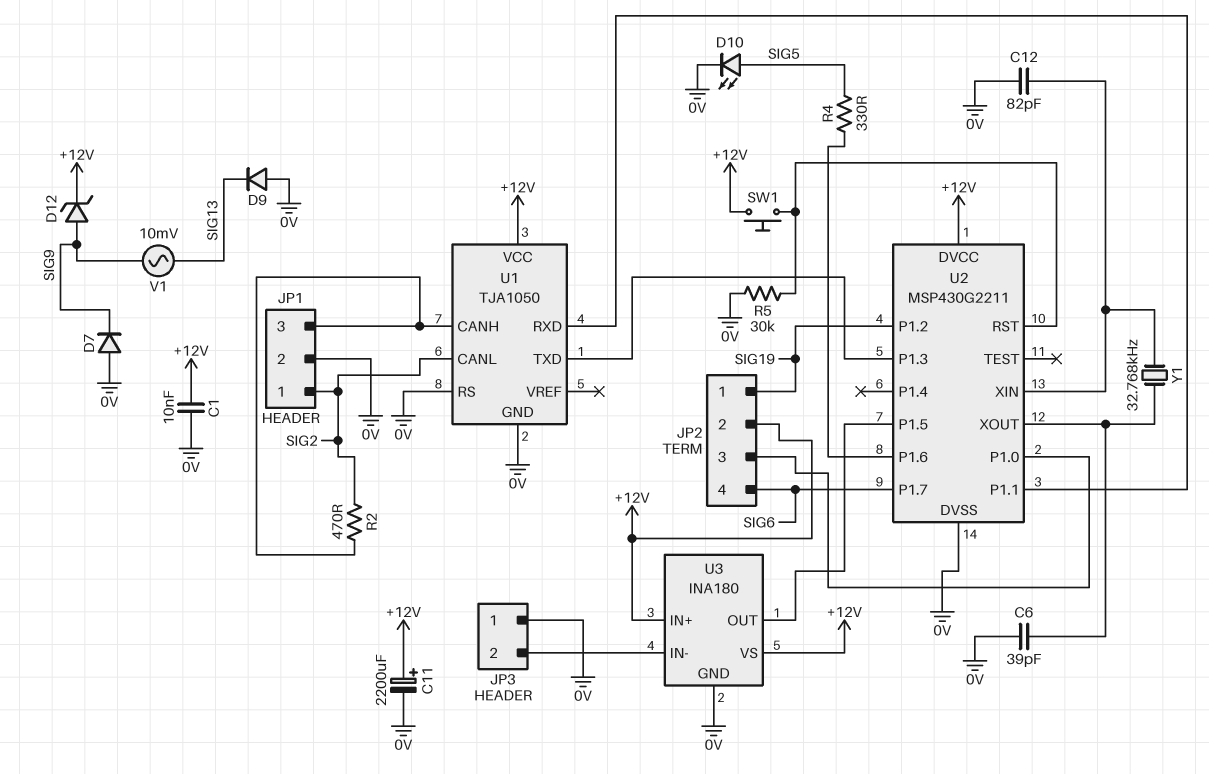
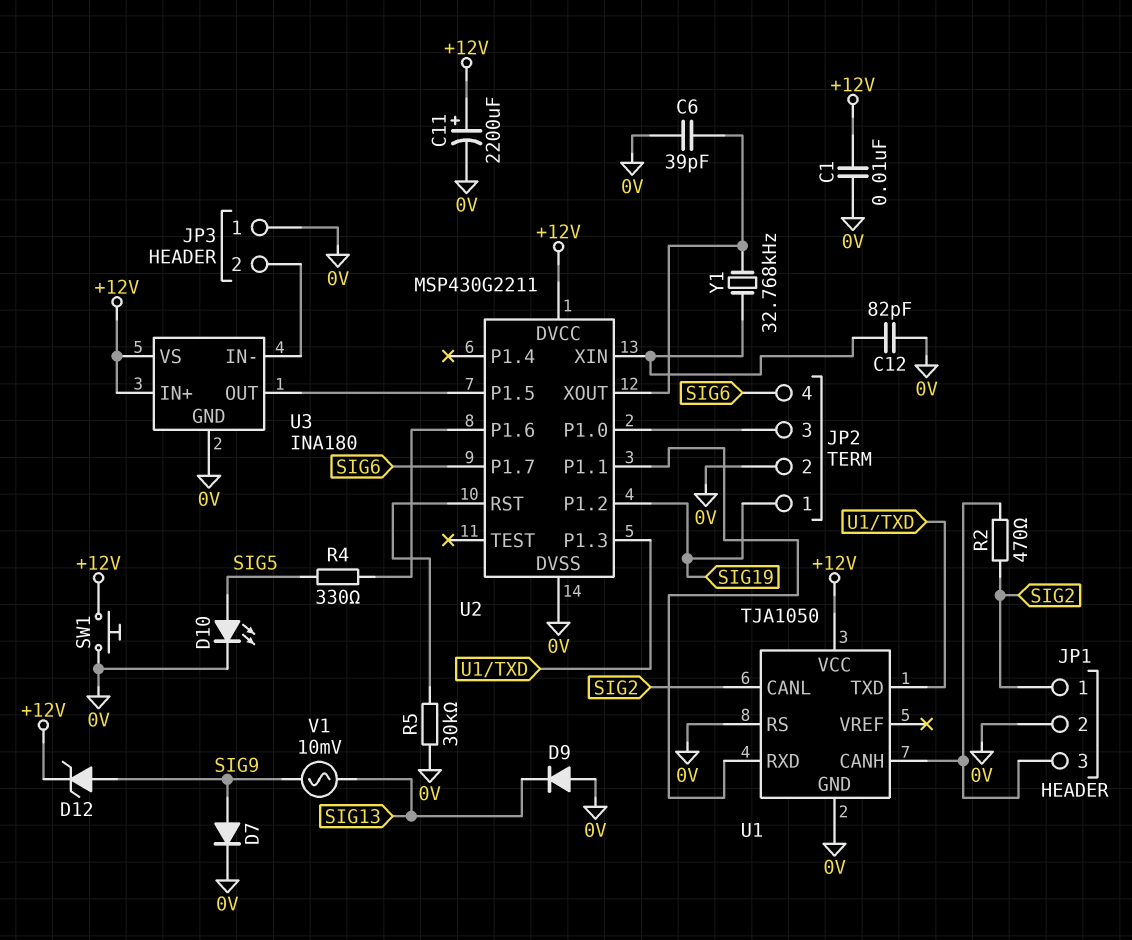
D7: diode (A 0V, K SIG9) -> diode (A SIG9, K 0V)
JP2 pin 2: +12V -> 0V
SW1: button (+12V, U2/RST) -> button (+12V, 0V)

